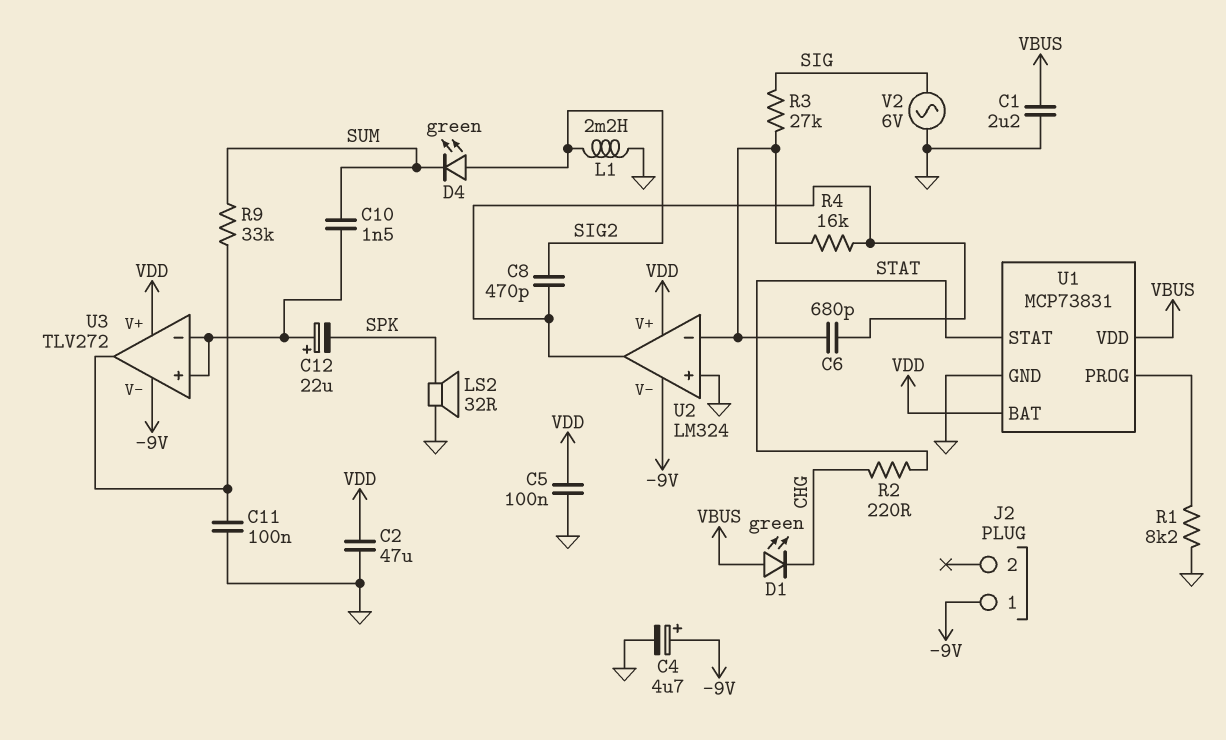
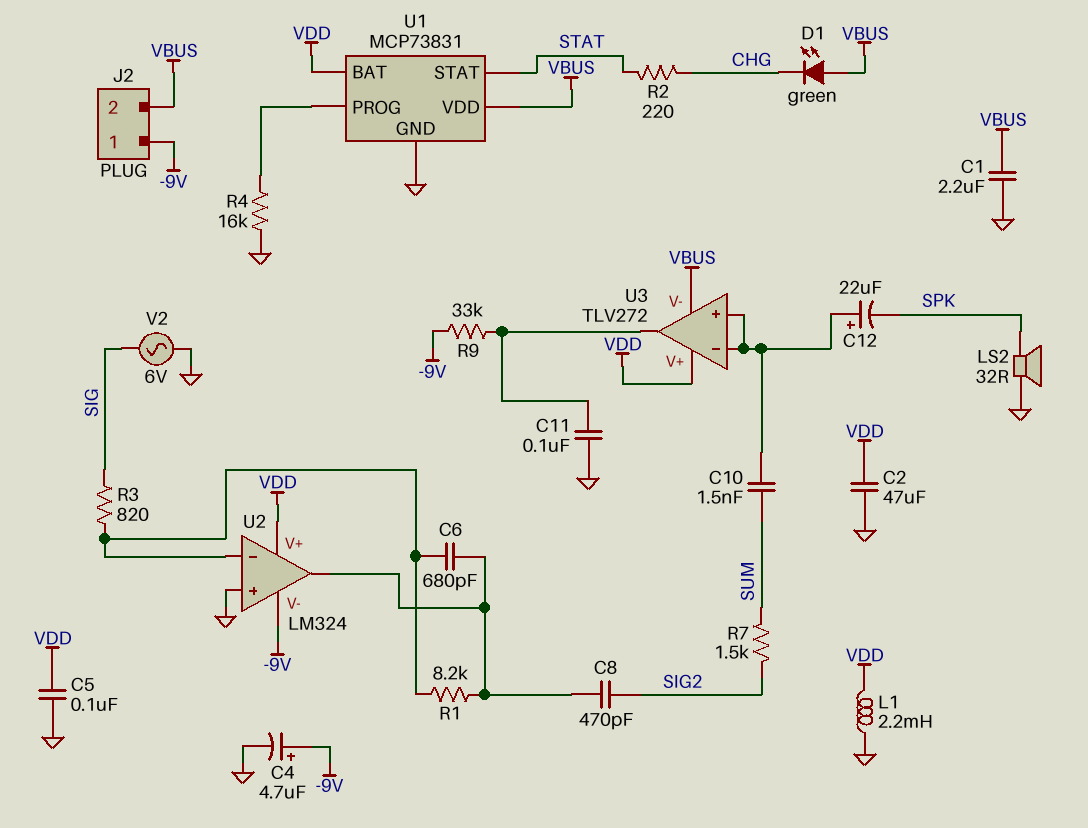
D4: LED green (A SIG2, K SUM) -> none
J2 pin 2: none -> VBUS
L1: 2.2mH (GND, SIG2) -> 2.2mH (GND, VDD)
R1: 8.2k (GND, U1/PROG) -> 8.2k (U2/in-, U2/out)
R3: 27k (SIG, U2/in-) -> 820 (SIG, U2/in-)
R4: 16k (U2/in-, U2/out) -> 16k (GND, U1/PROG)
R7: none -> 1.5k (SIG2, SUM)
R9: 33k (SUM, U3/out) -> 33k (-9V, U3/out)
U3 pin V-: -9V -> VBUS

